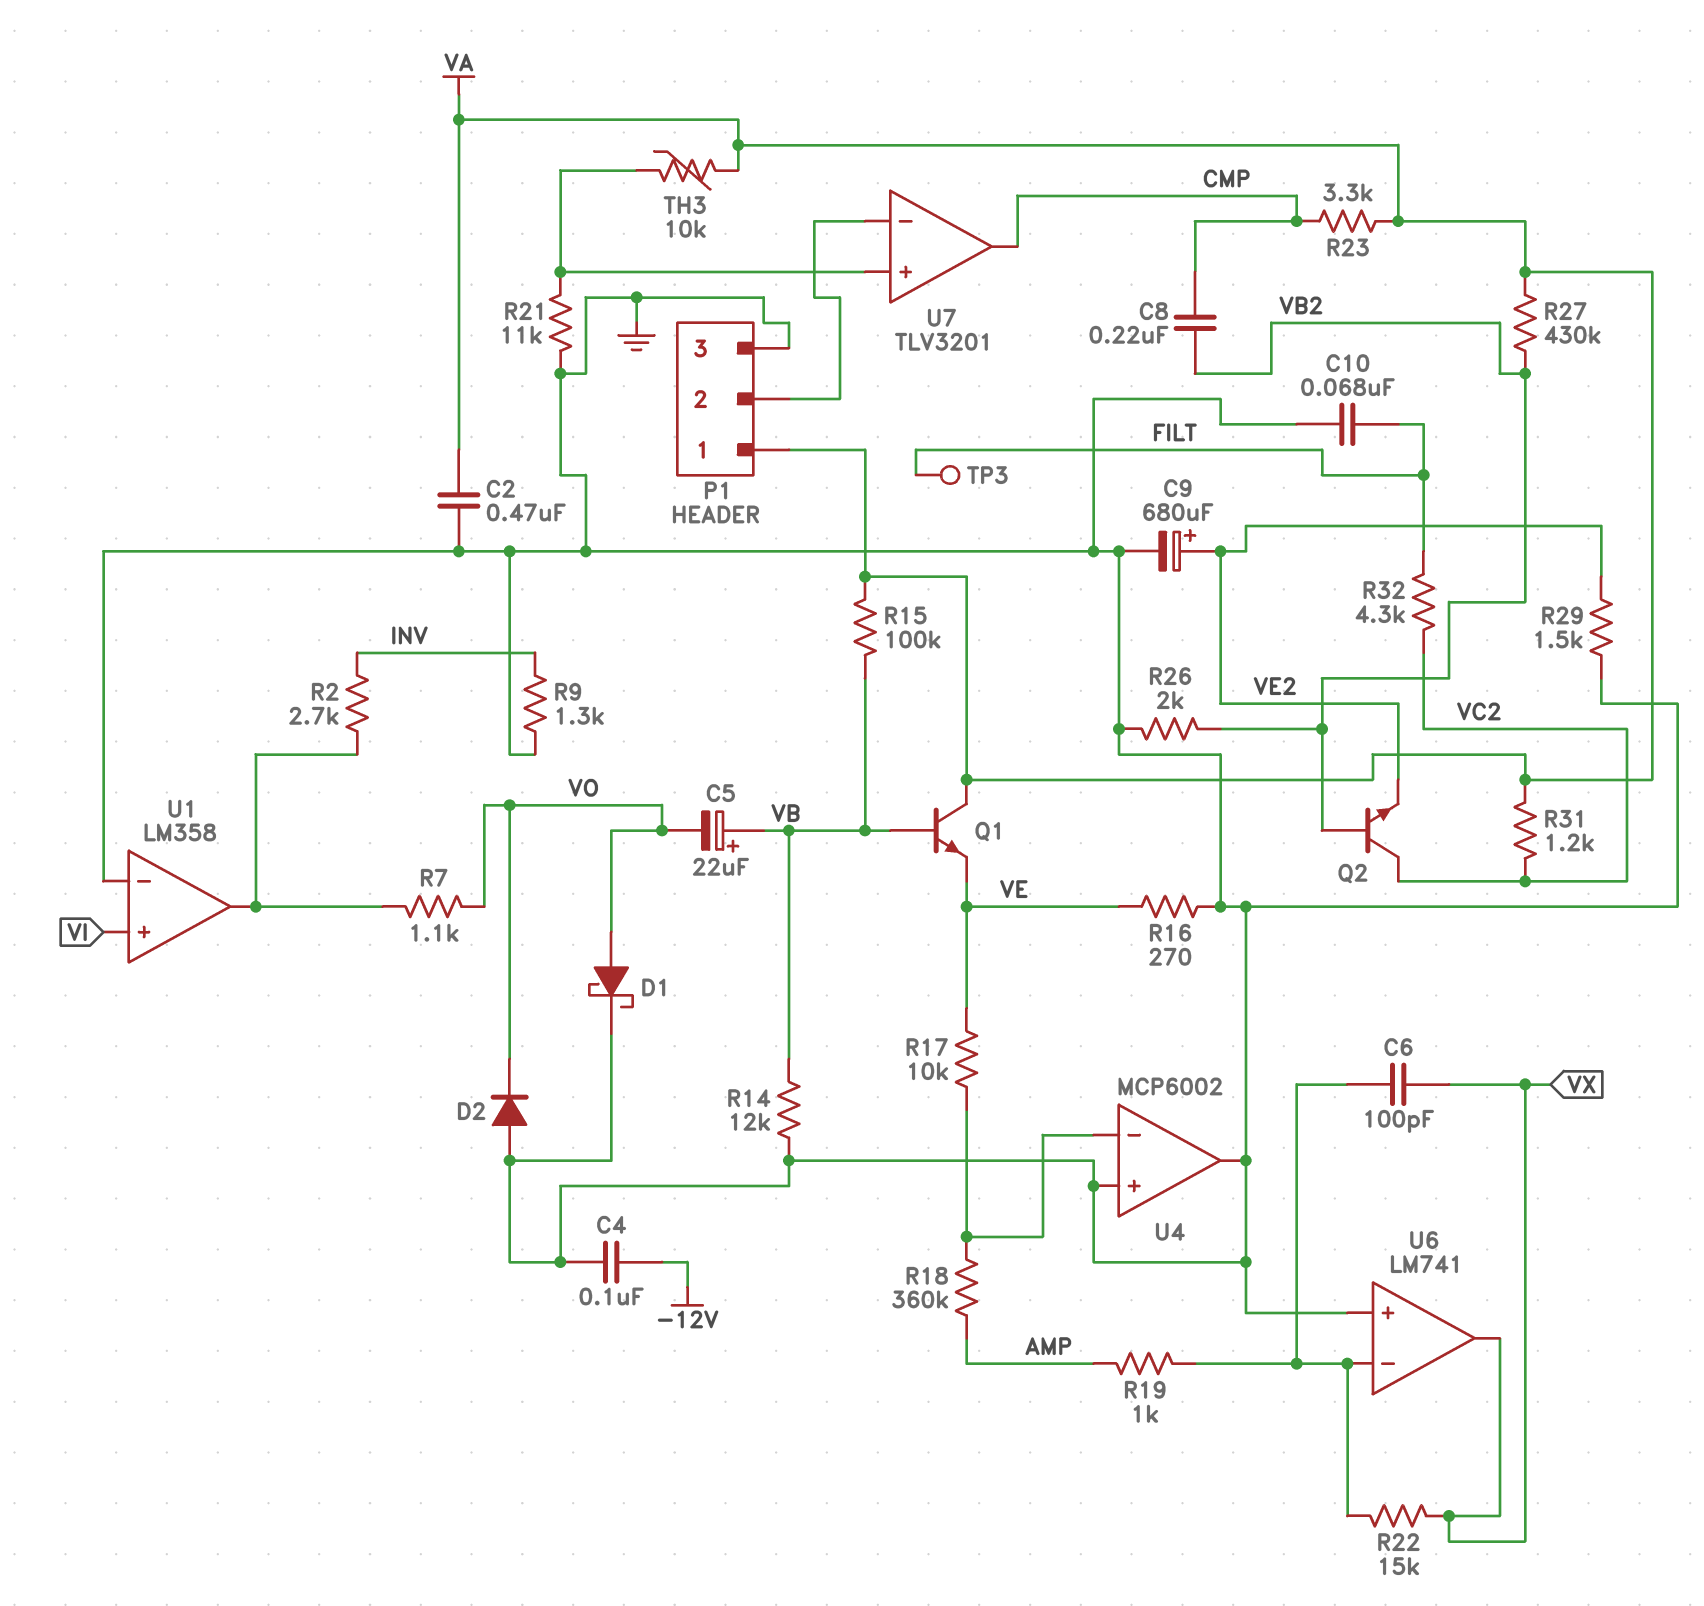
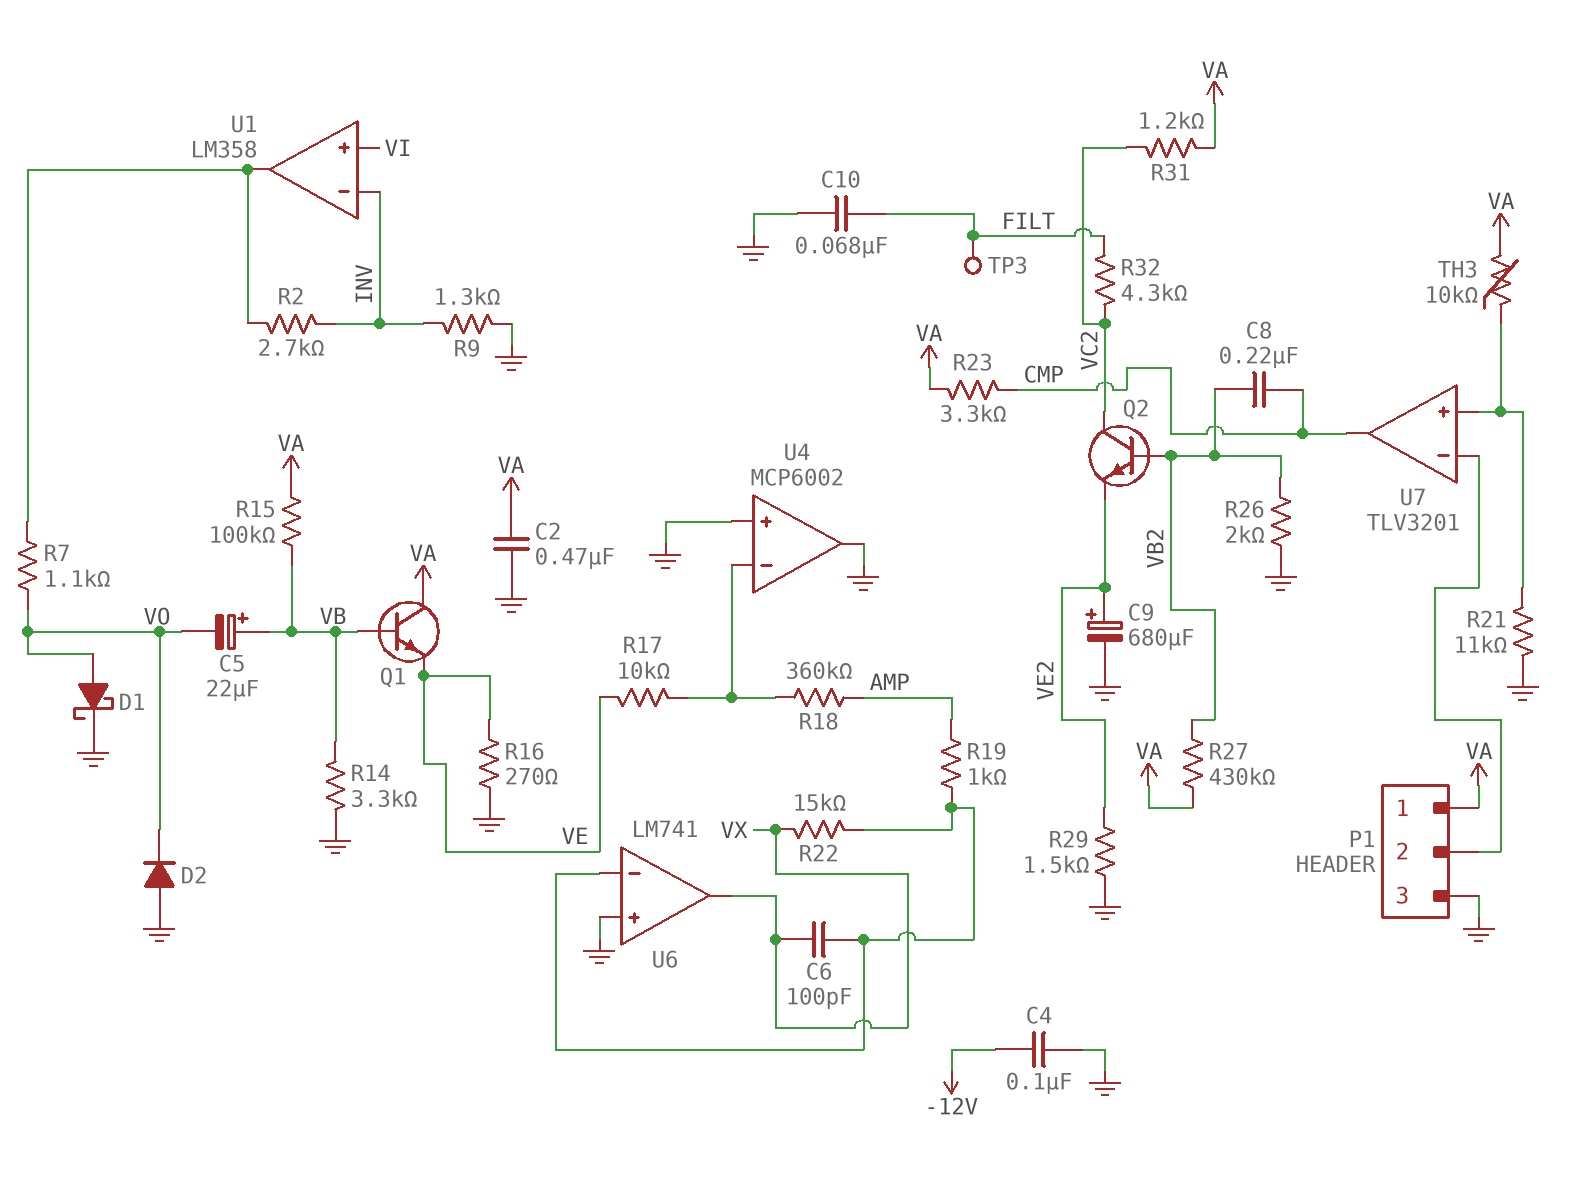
R14: 12k (GND, VB) -> 3.3k (GND, VB)
U1 pin in-: GND -> INV

